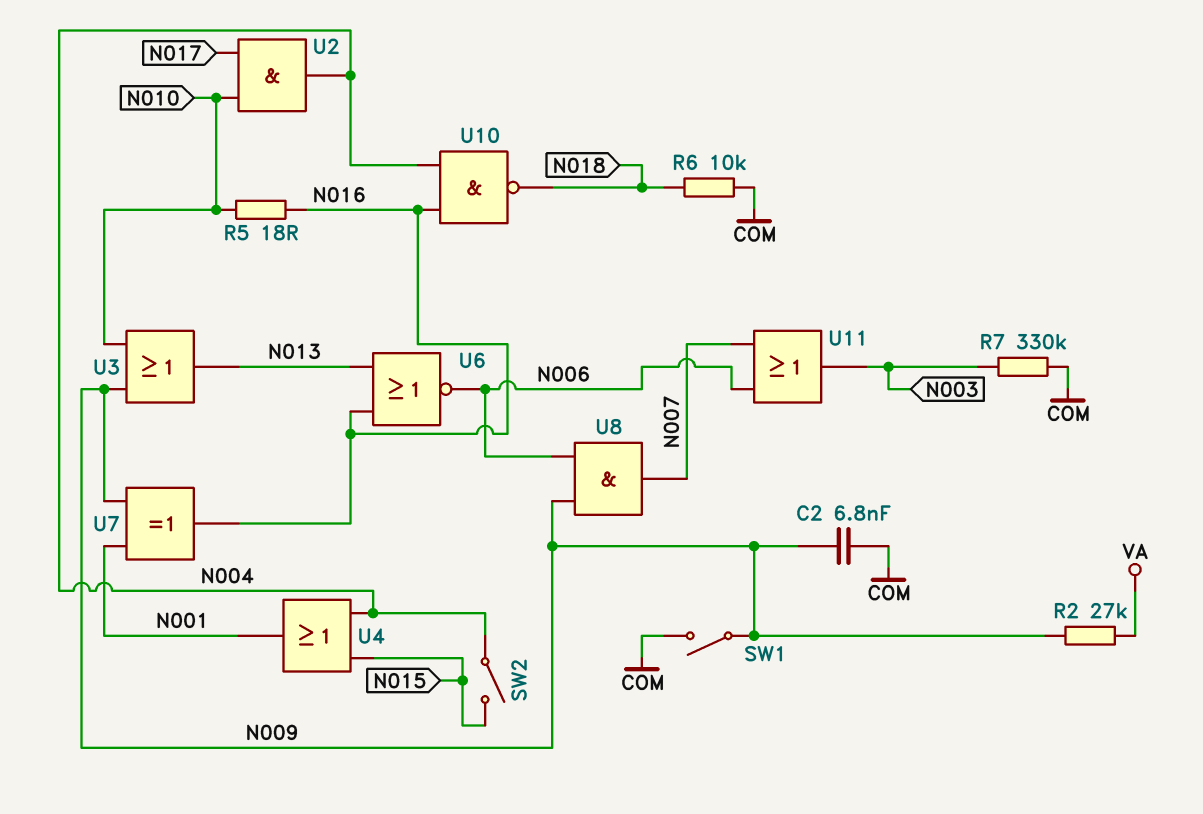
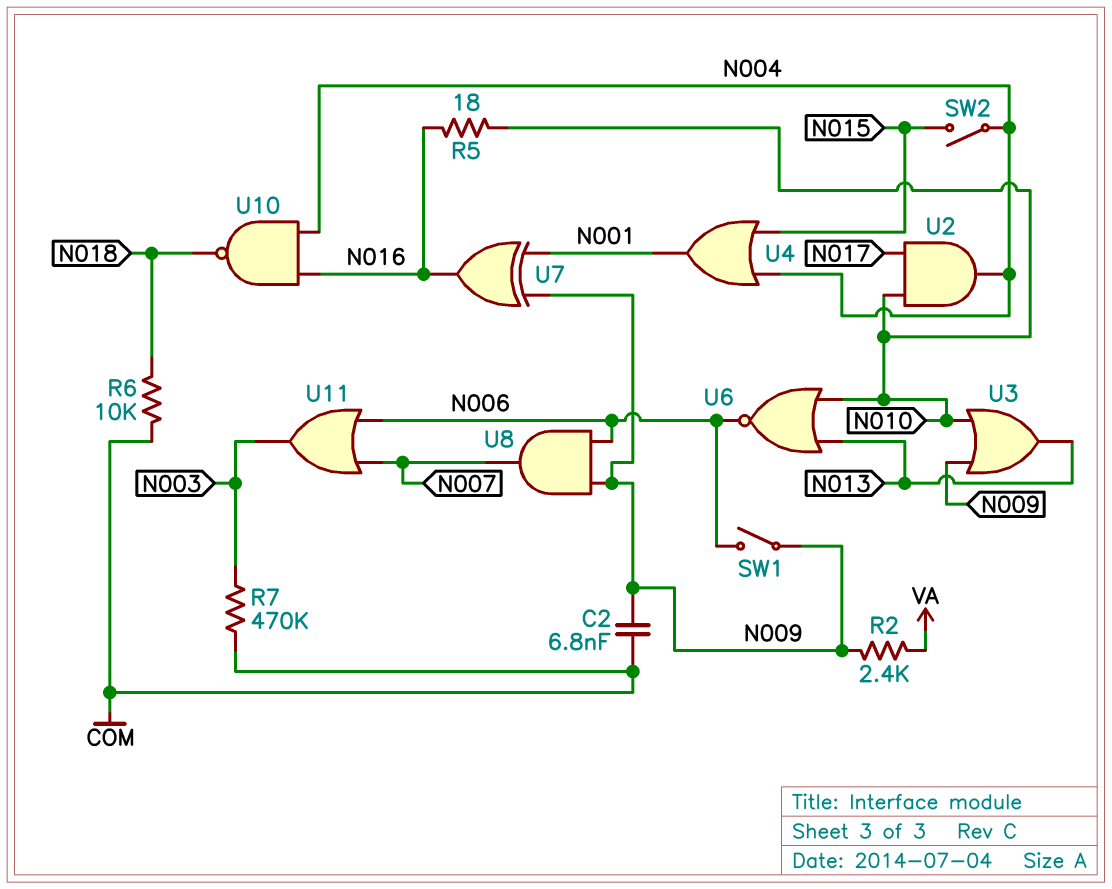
R2: 27k (N009, VA) -> 2.4k (N009, VA)
R7: 330k (COM, N003) -> 470k (COM, N003)
SW1: switch (COM, N009) -> switch (N006, N009)
U6: NOR (in N013, in N016, out N006) -> NOR (in N010, in N013, out N006)

